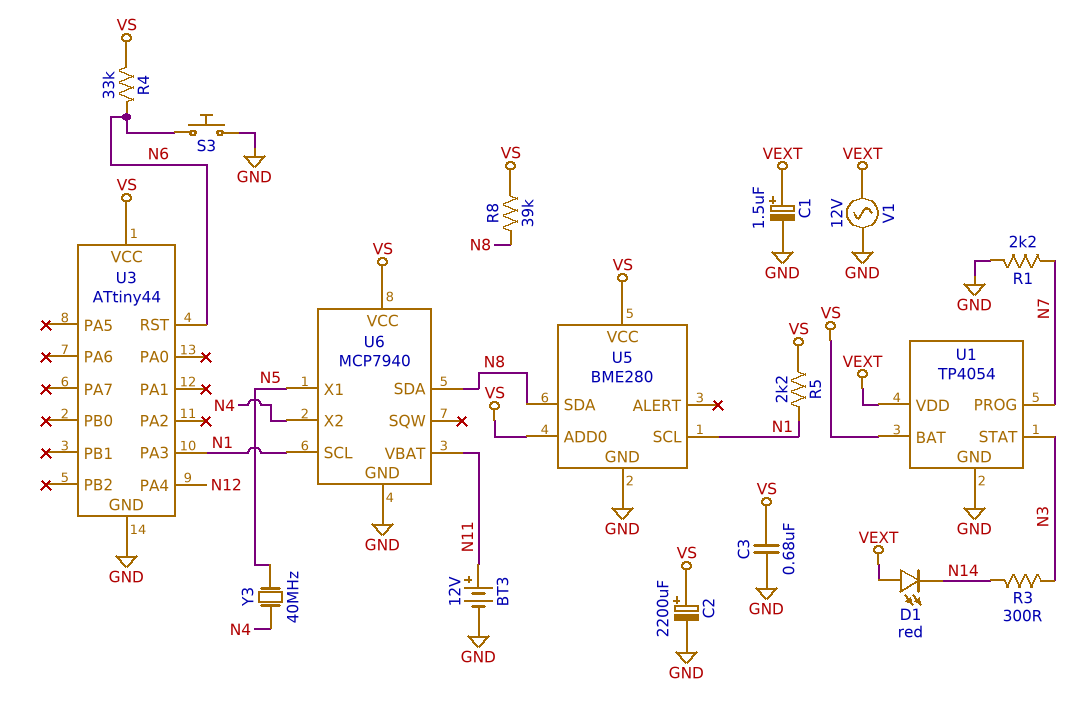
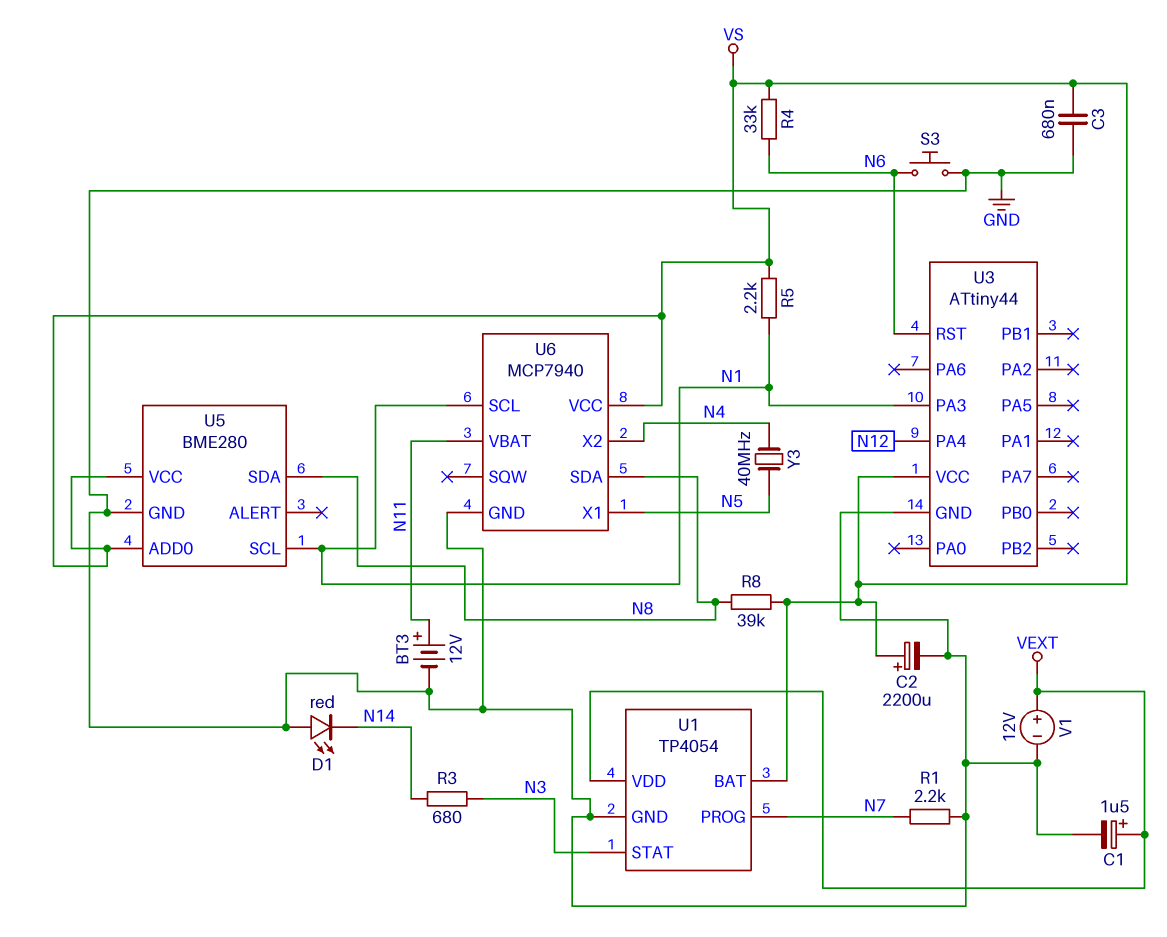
D1: LED red (A VEXT, K N14) -> LED red (A GND, K N14)
R3: 300 (N3, N14) -> 680 (N3, N14)
V1: AC 12V (GND, VEXT) -> 12V (plus VEXT, minus GND)

